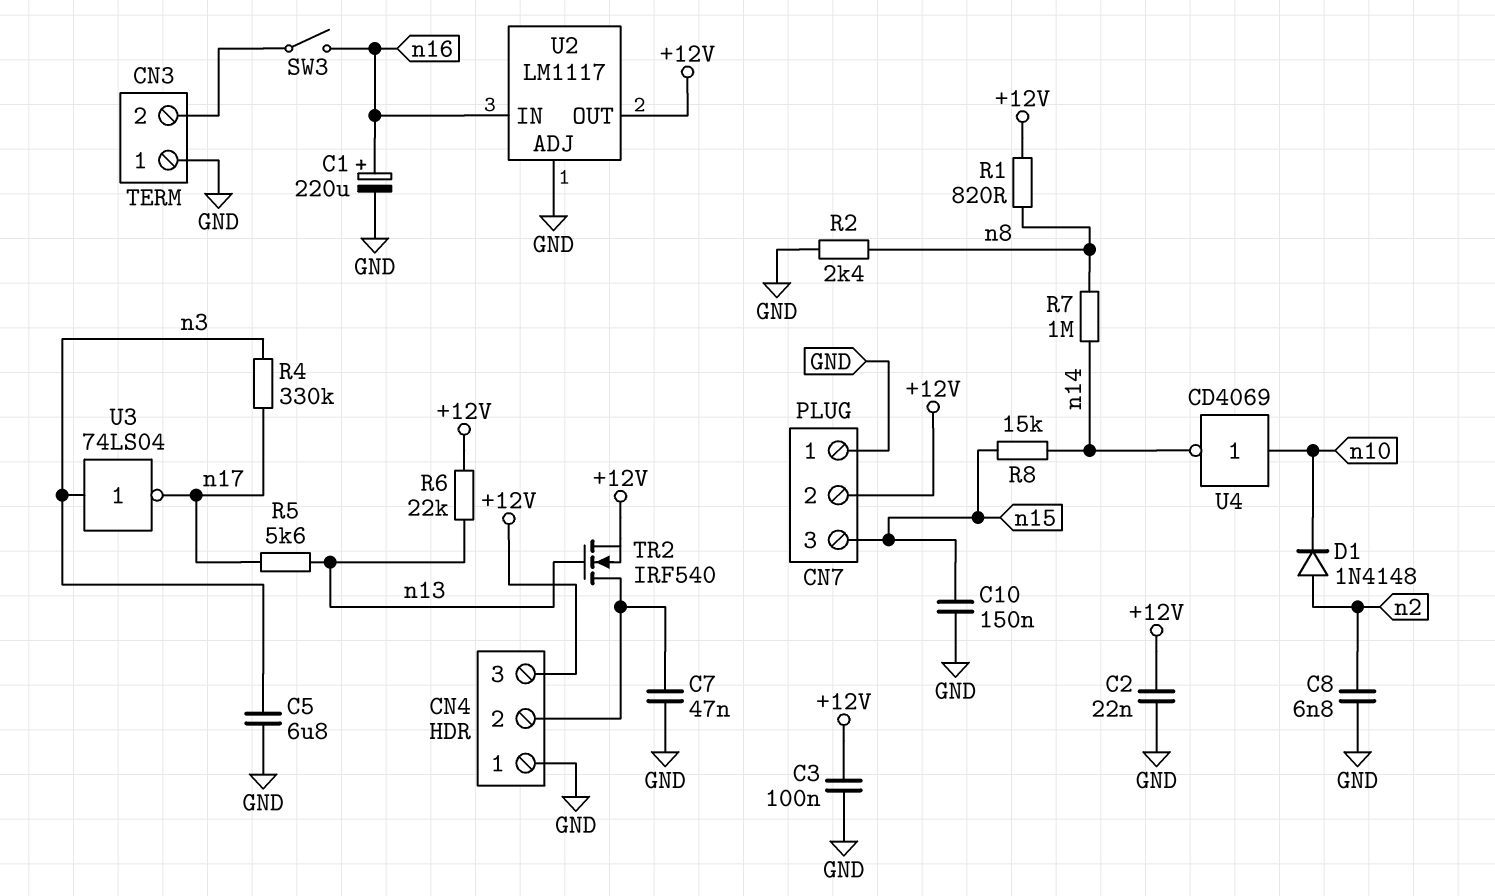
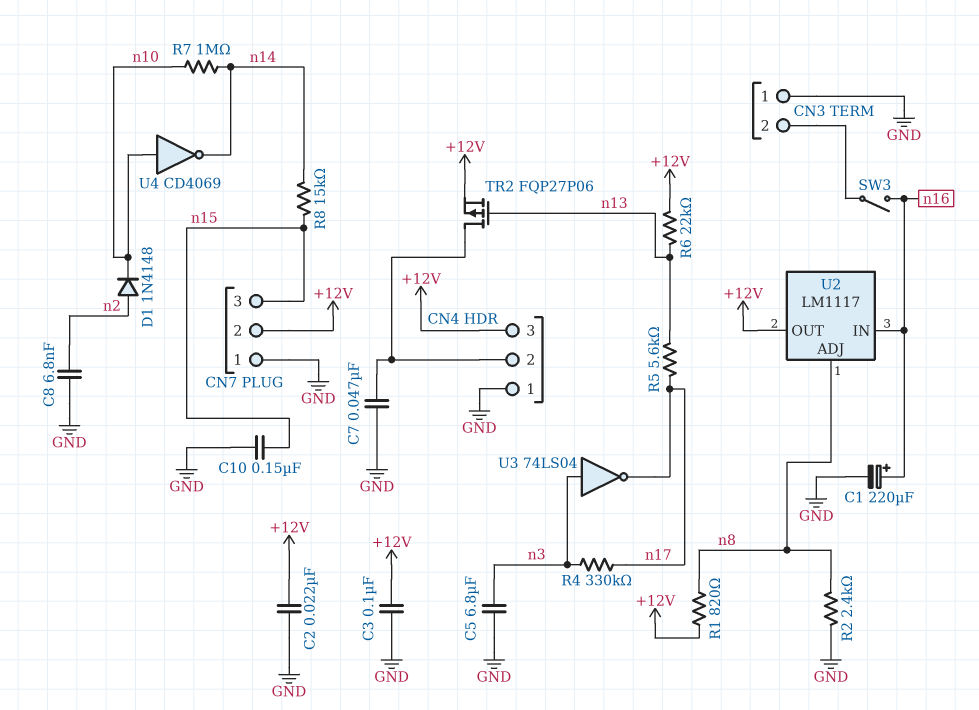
R7: 1M (n8, n14) -> 1M (n10, n14)
TR2: NMOS IRF540 (G n13, D CN4/2, S +12V) -> PMOS FQP27P06 (G n13, D CN4/2, S +12V)
U2 pin ADJ: GND -> n8

